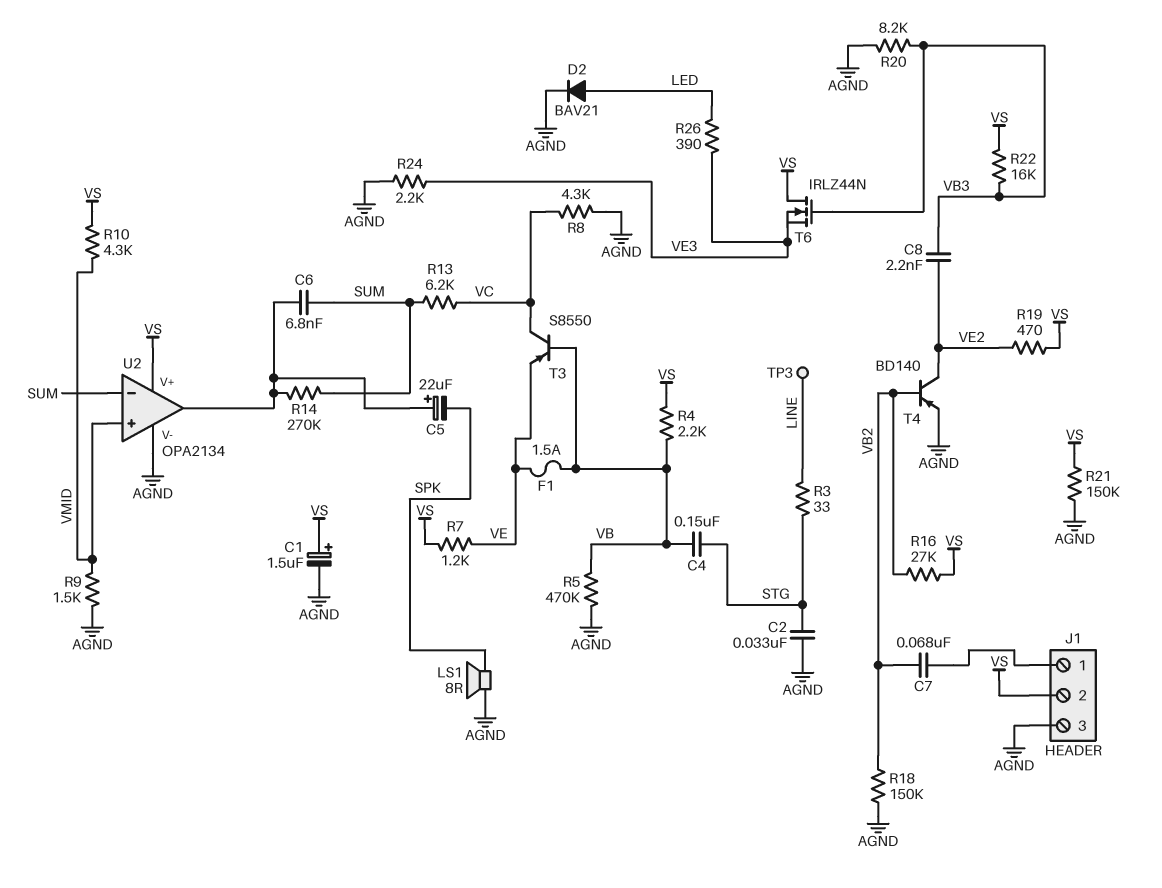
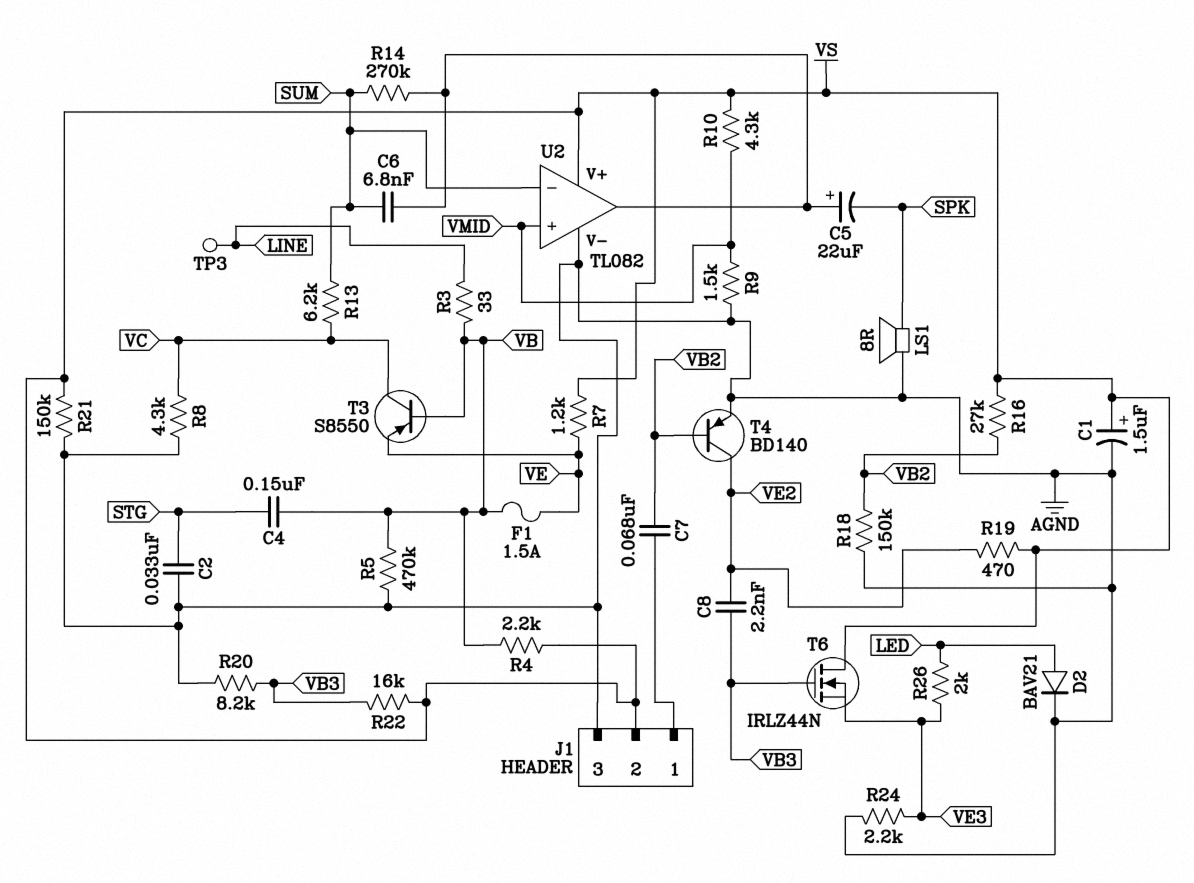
R3: 33 (LINE, STG) -> 33 (LINE, VB)
R26: 390 (LED, VE3) -> 2k (LED, VE3)
U2: OPA2134 -> TL082

